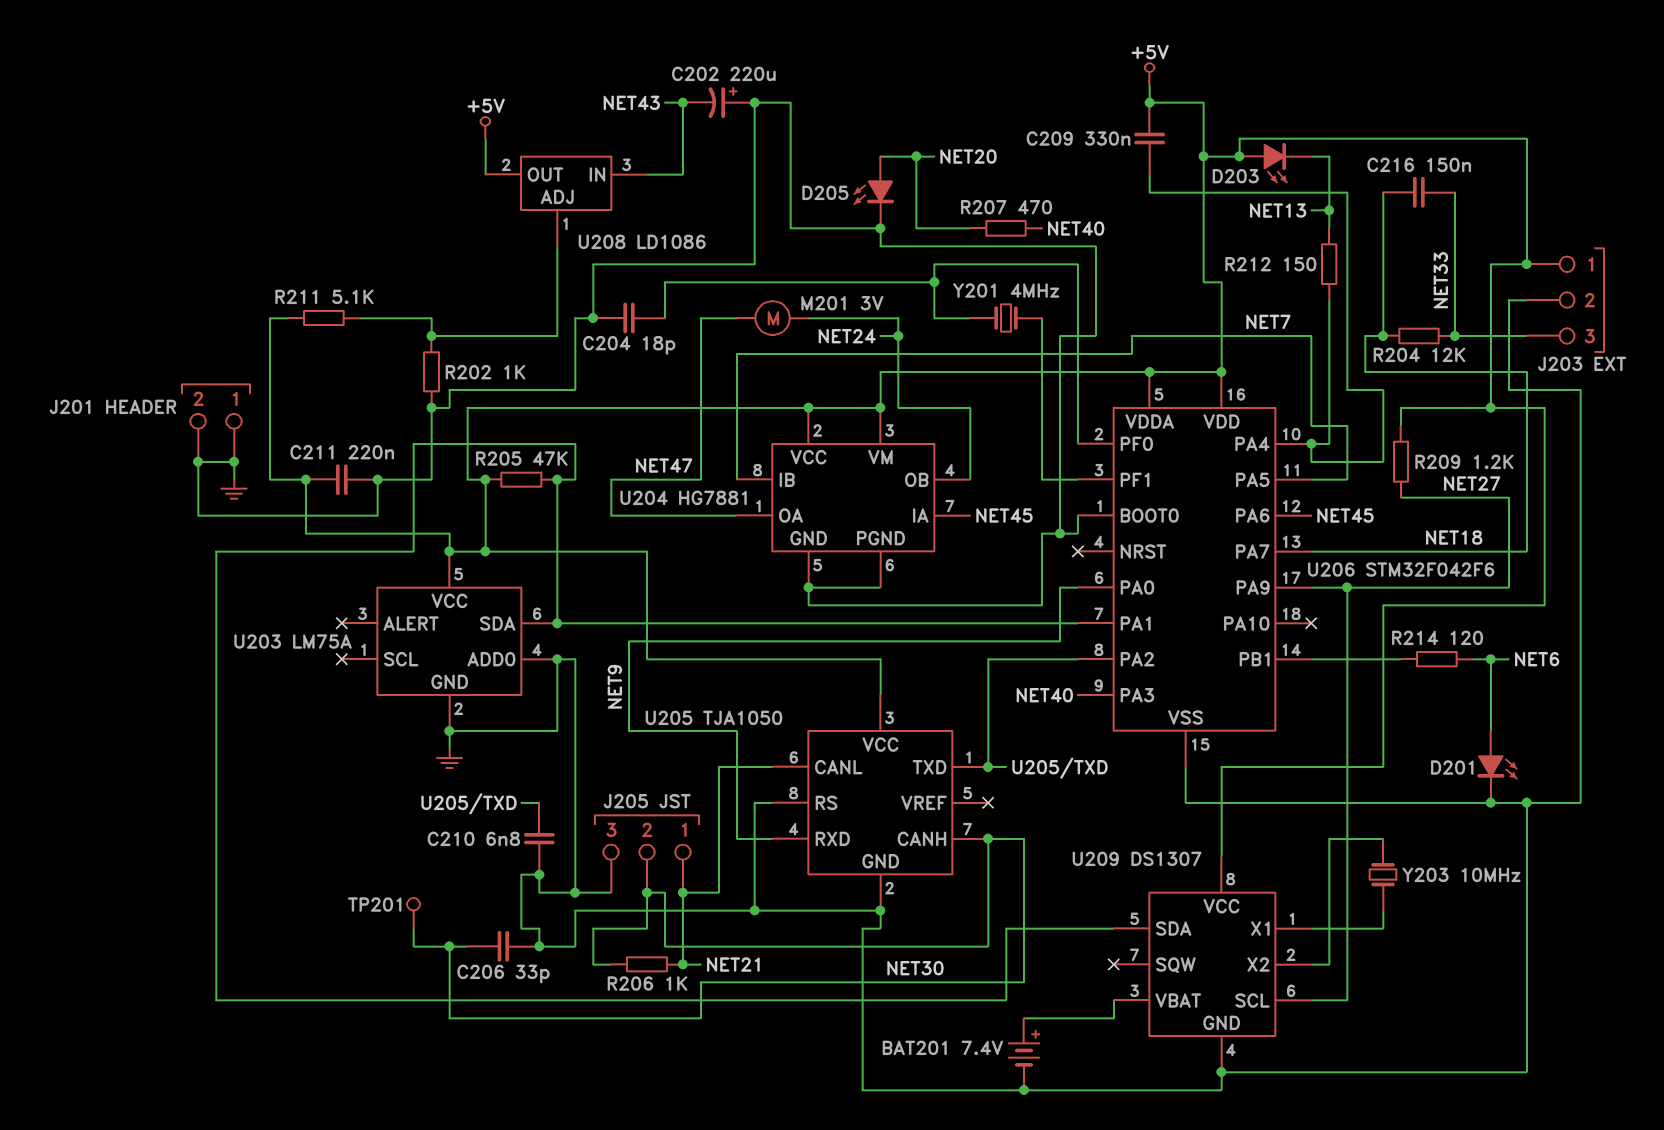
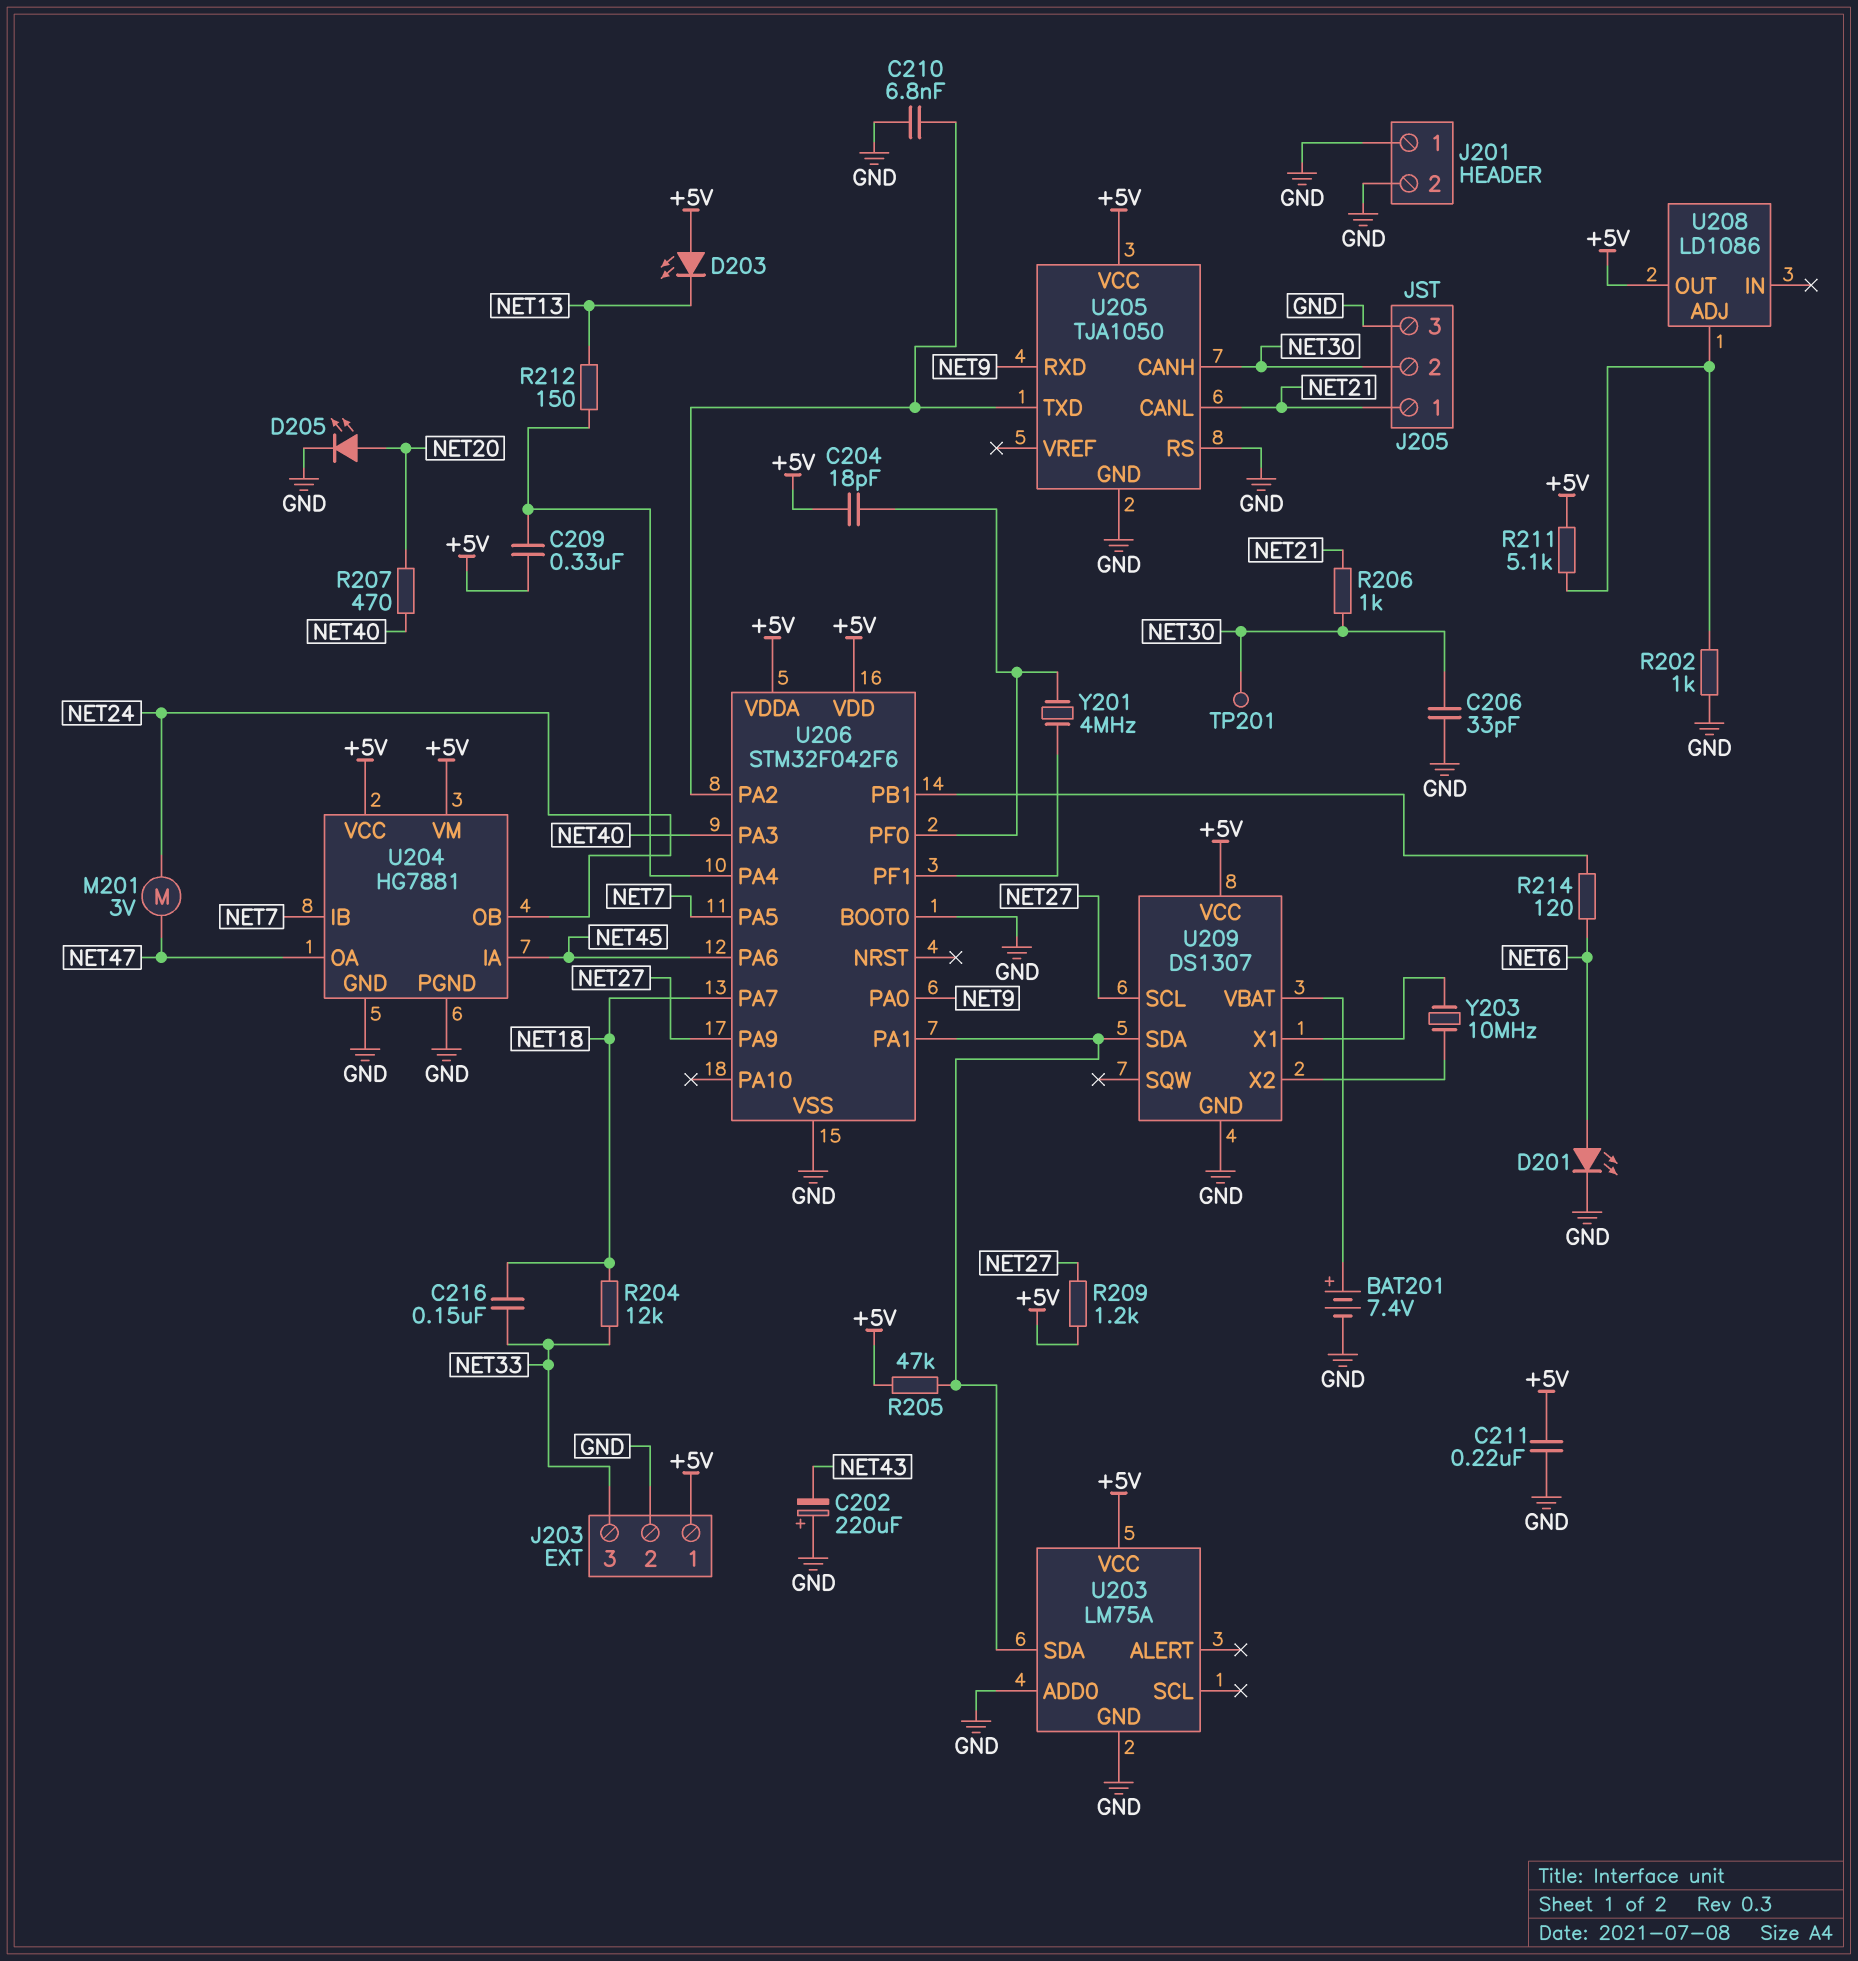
C204: 18pF (GND, U206/PF0) -> 18pF (+5V, U206/PF0)
U208 pin IN: NET43 -> none

